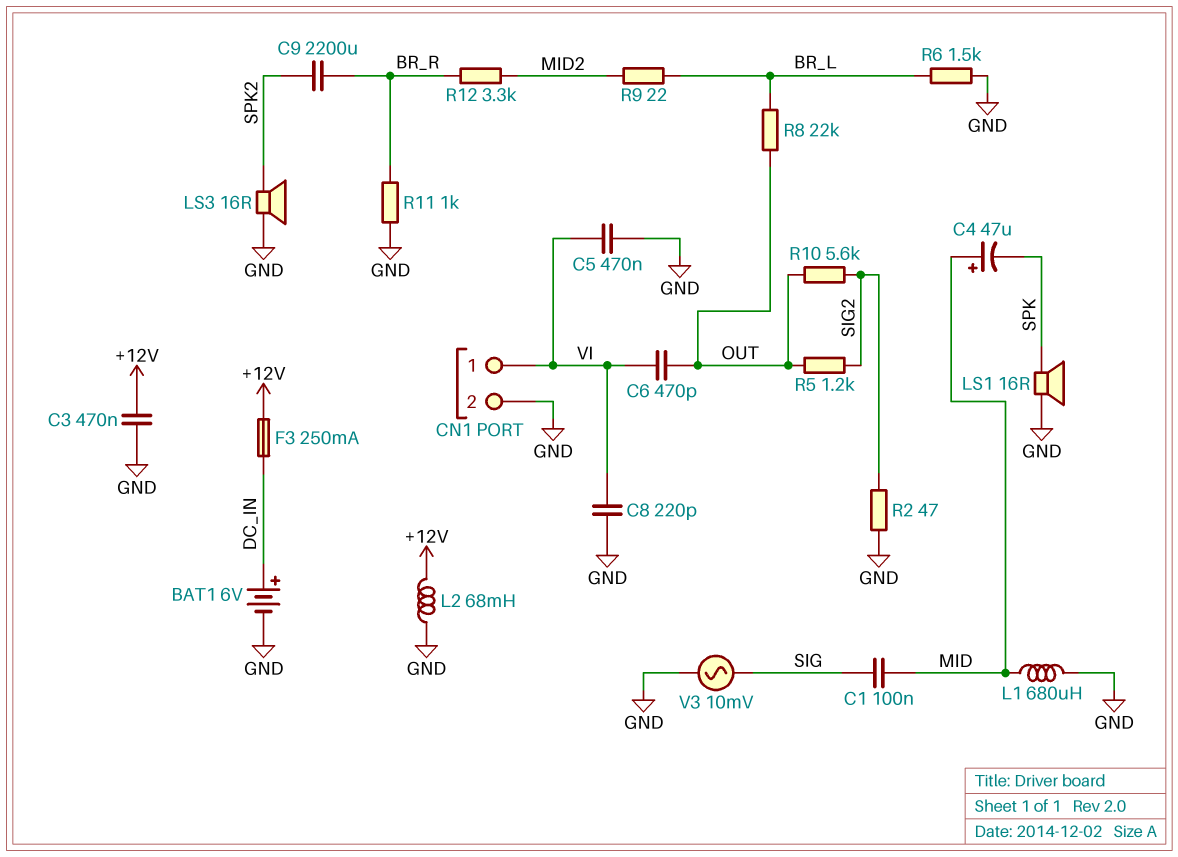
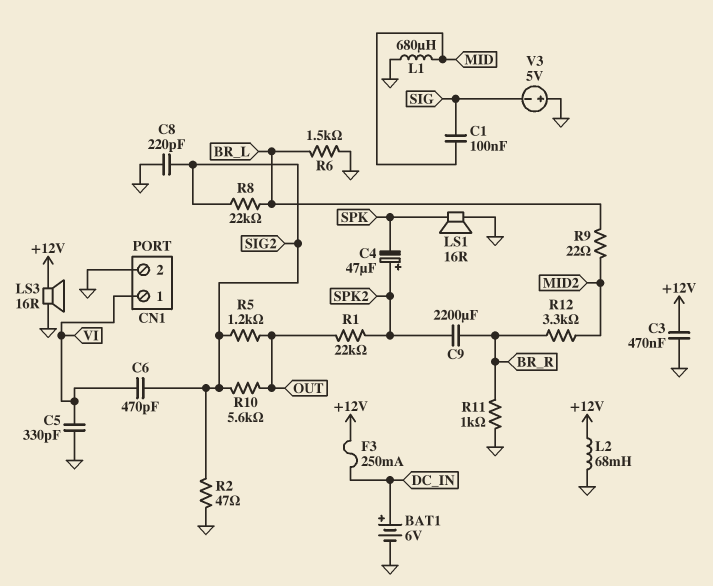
C4: 47uF (plus MID, minus SPK) -> 47uF (plus SPK2, minus SPK)
C5: 470nF (GND, VI) -> 330pF (GND, VI)
C6: 470pF (OUT, VI) -> 470pF (SIG2, VI)
C8: 220pF (GND, VI) -> 220pF (GND, SIG2)
LS3: speaker 16R (GND, SPK2) -> speaker 16R (+12V, GND)
R1: none -> 22k (OUT, SPK2)
R8: 22k (BR_L, OUT) -> 22k (BR_L, SIG2)
V3: AC 10mV (GND, SIG) -> 5V (plus GND, minus SIG)

